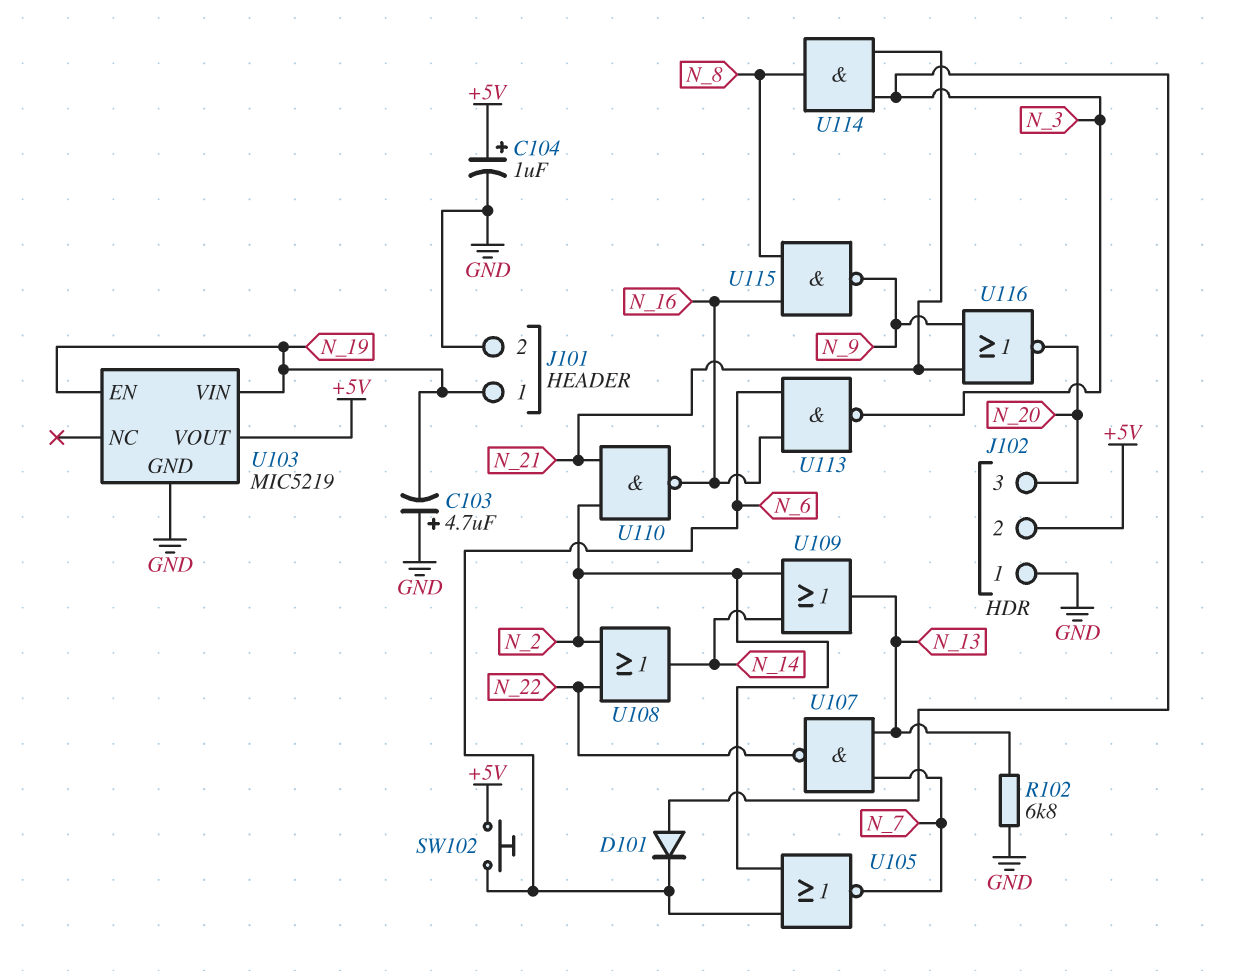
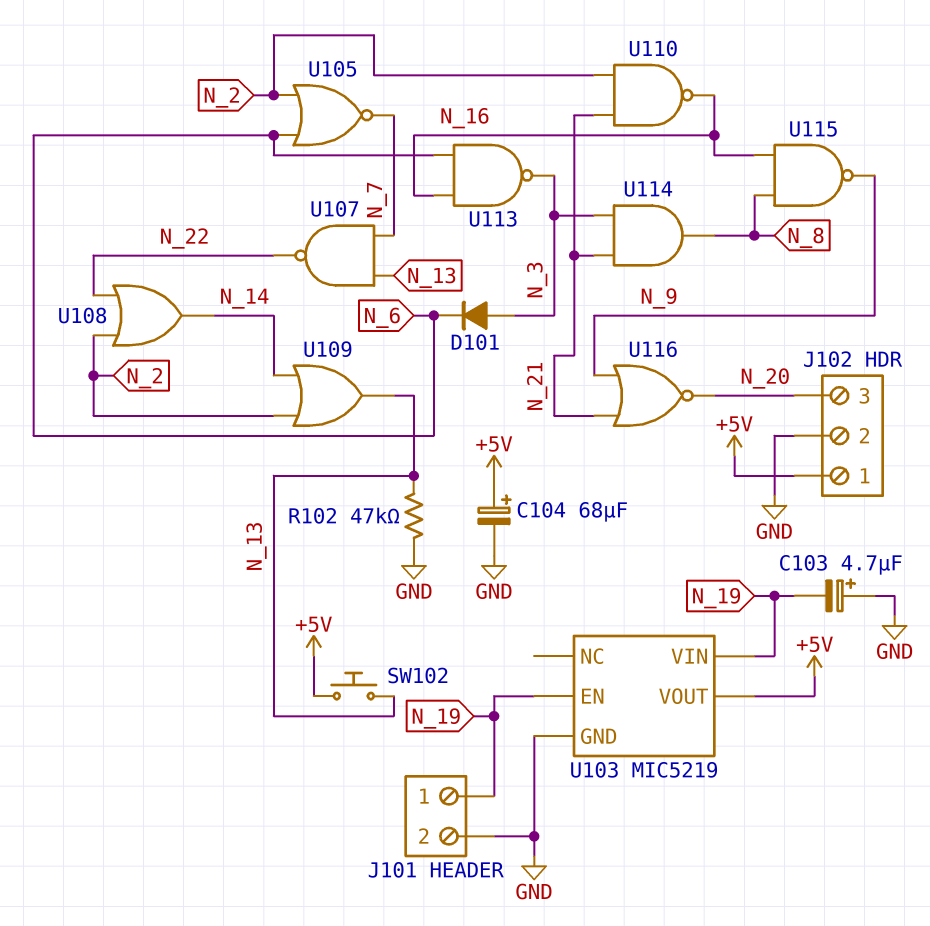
C104: 1uF (plus +5V, minus GND) -> 68uF (plus +5V, minus GND)
J102 pin 1: GND -> +5V
J102 pin 2: +5V -> GND
R102: 6.8k (GND, N_13) -> 47k (GND, N_13)
SW102: button (+5V, N_6) -> button (+5V, N_13)

